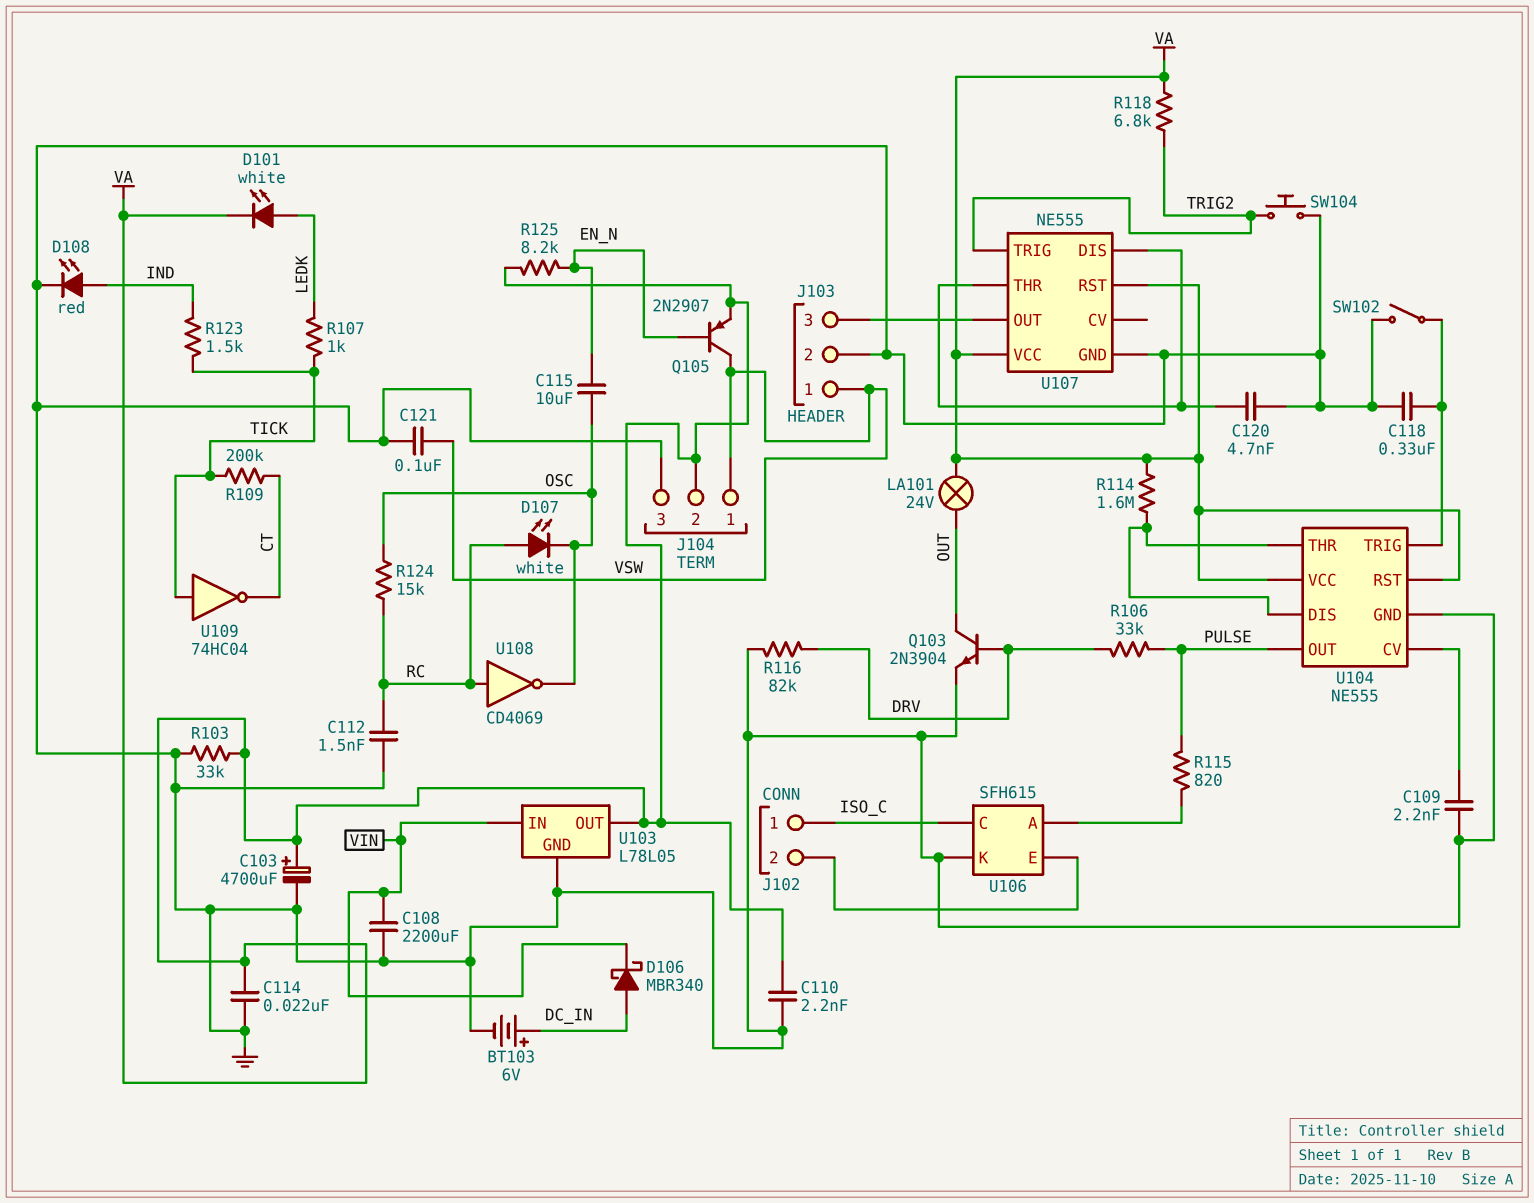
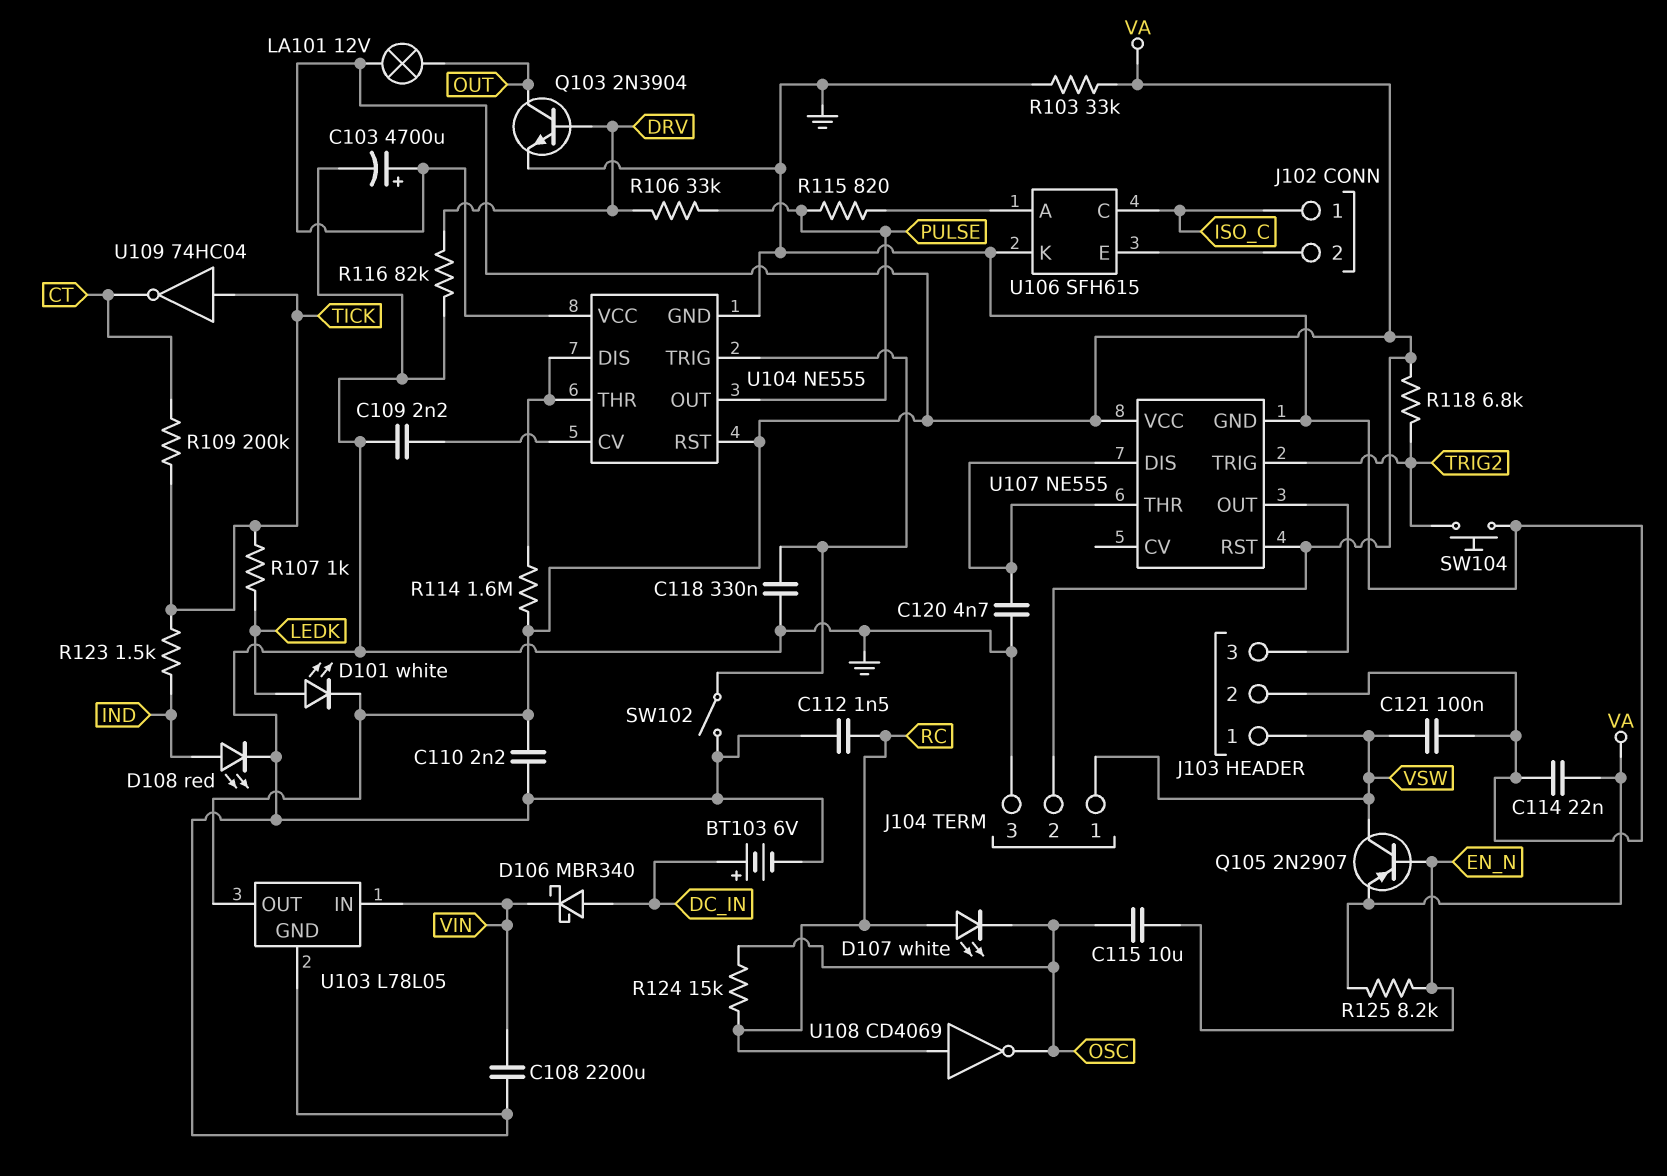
LA101: lamp 24V (OUT, VA) -> lamp 12V (OUT, VA)

